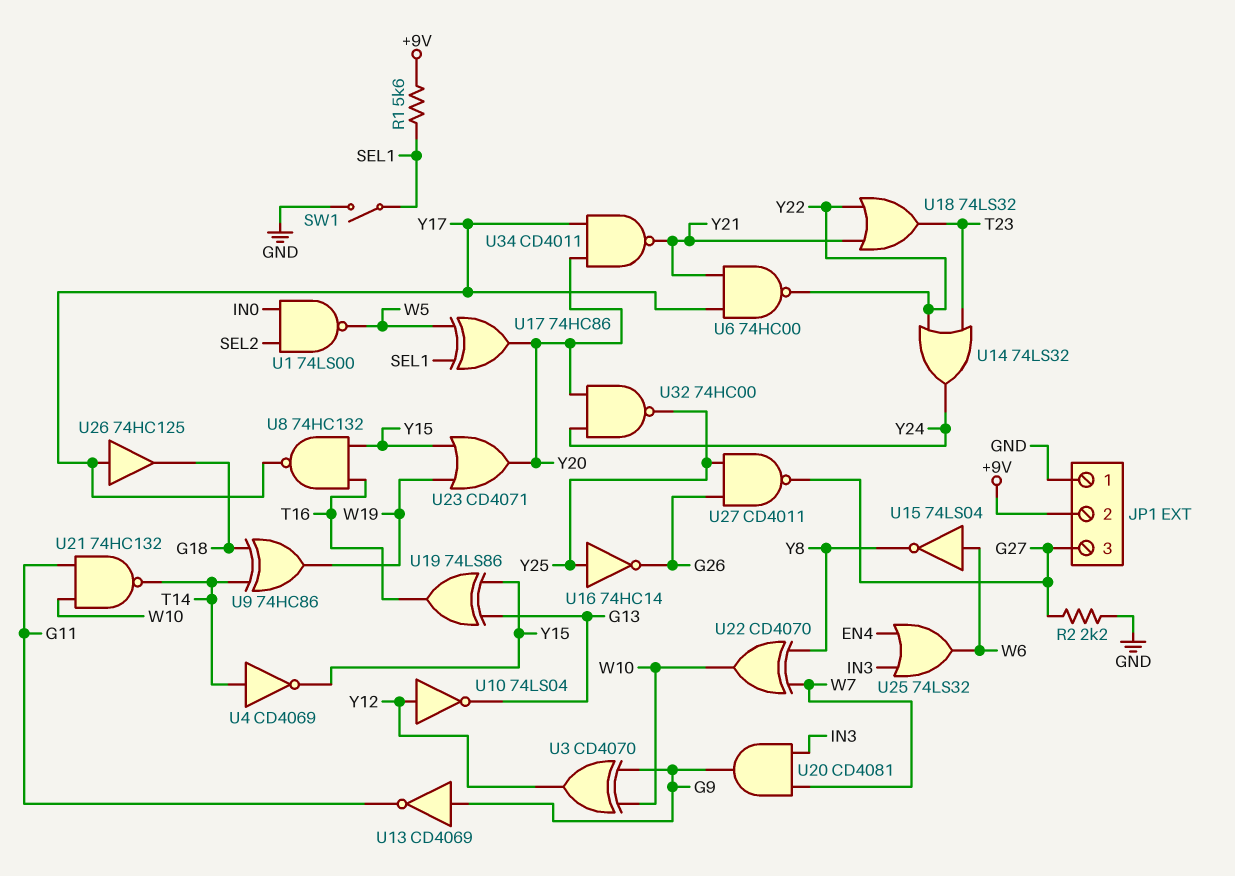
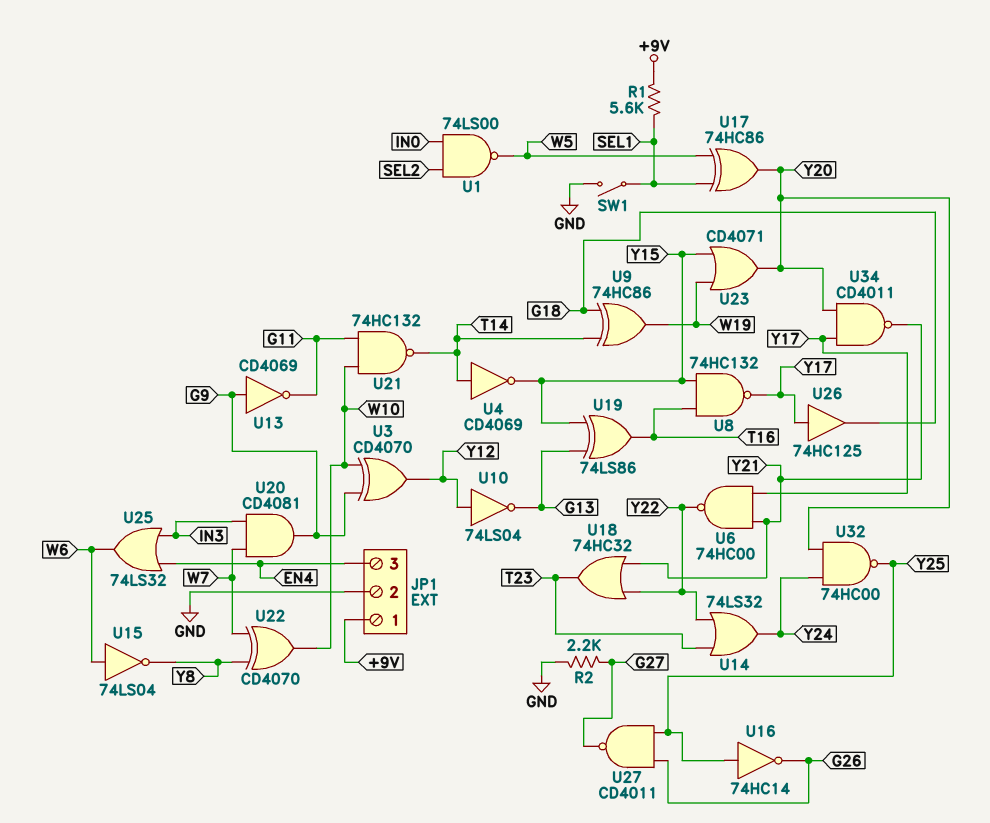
JP1 pin 1: GND -> +9V
JP1 pin 2: +9V -> GND
JP1 pin 3: G27 -> EN4
U18: OR 74LS32 (in Y21, in Y22, out T23) -> OR 74HC32 (in Y21, in Y22, out T23)

